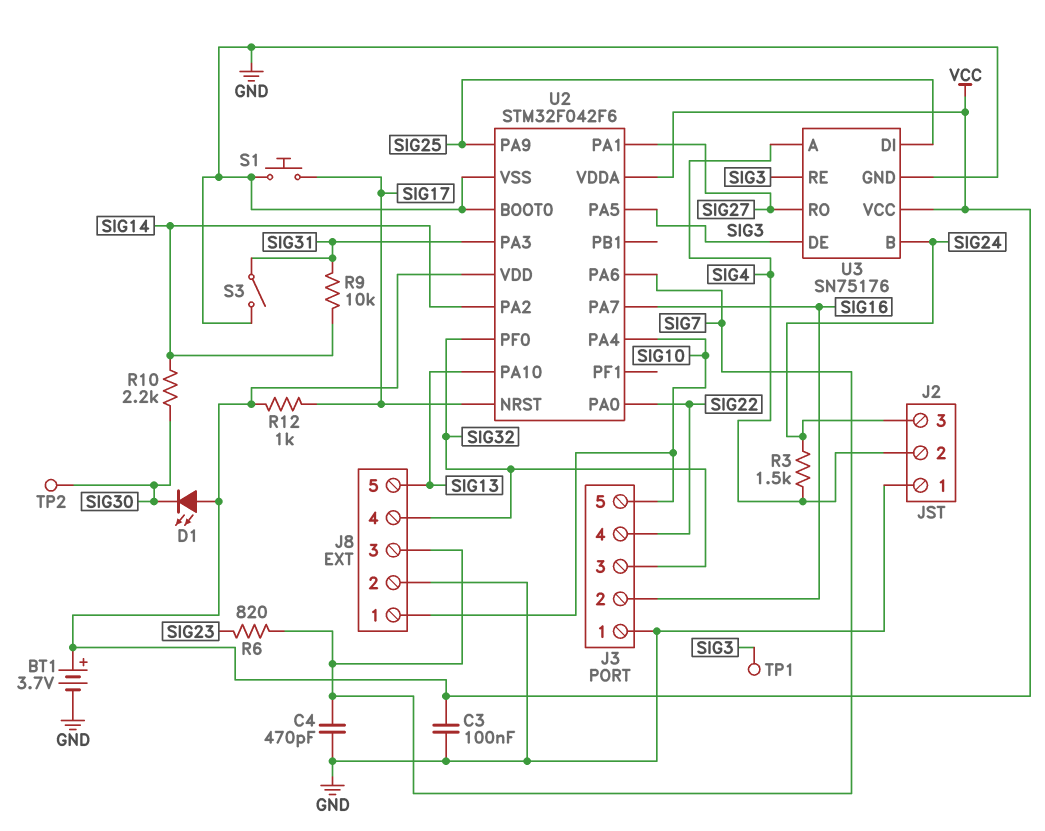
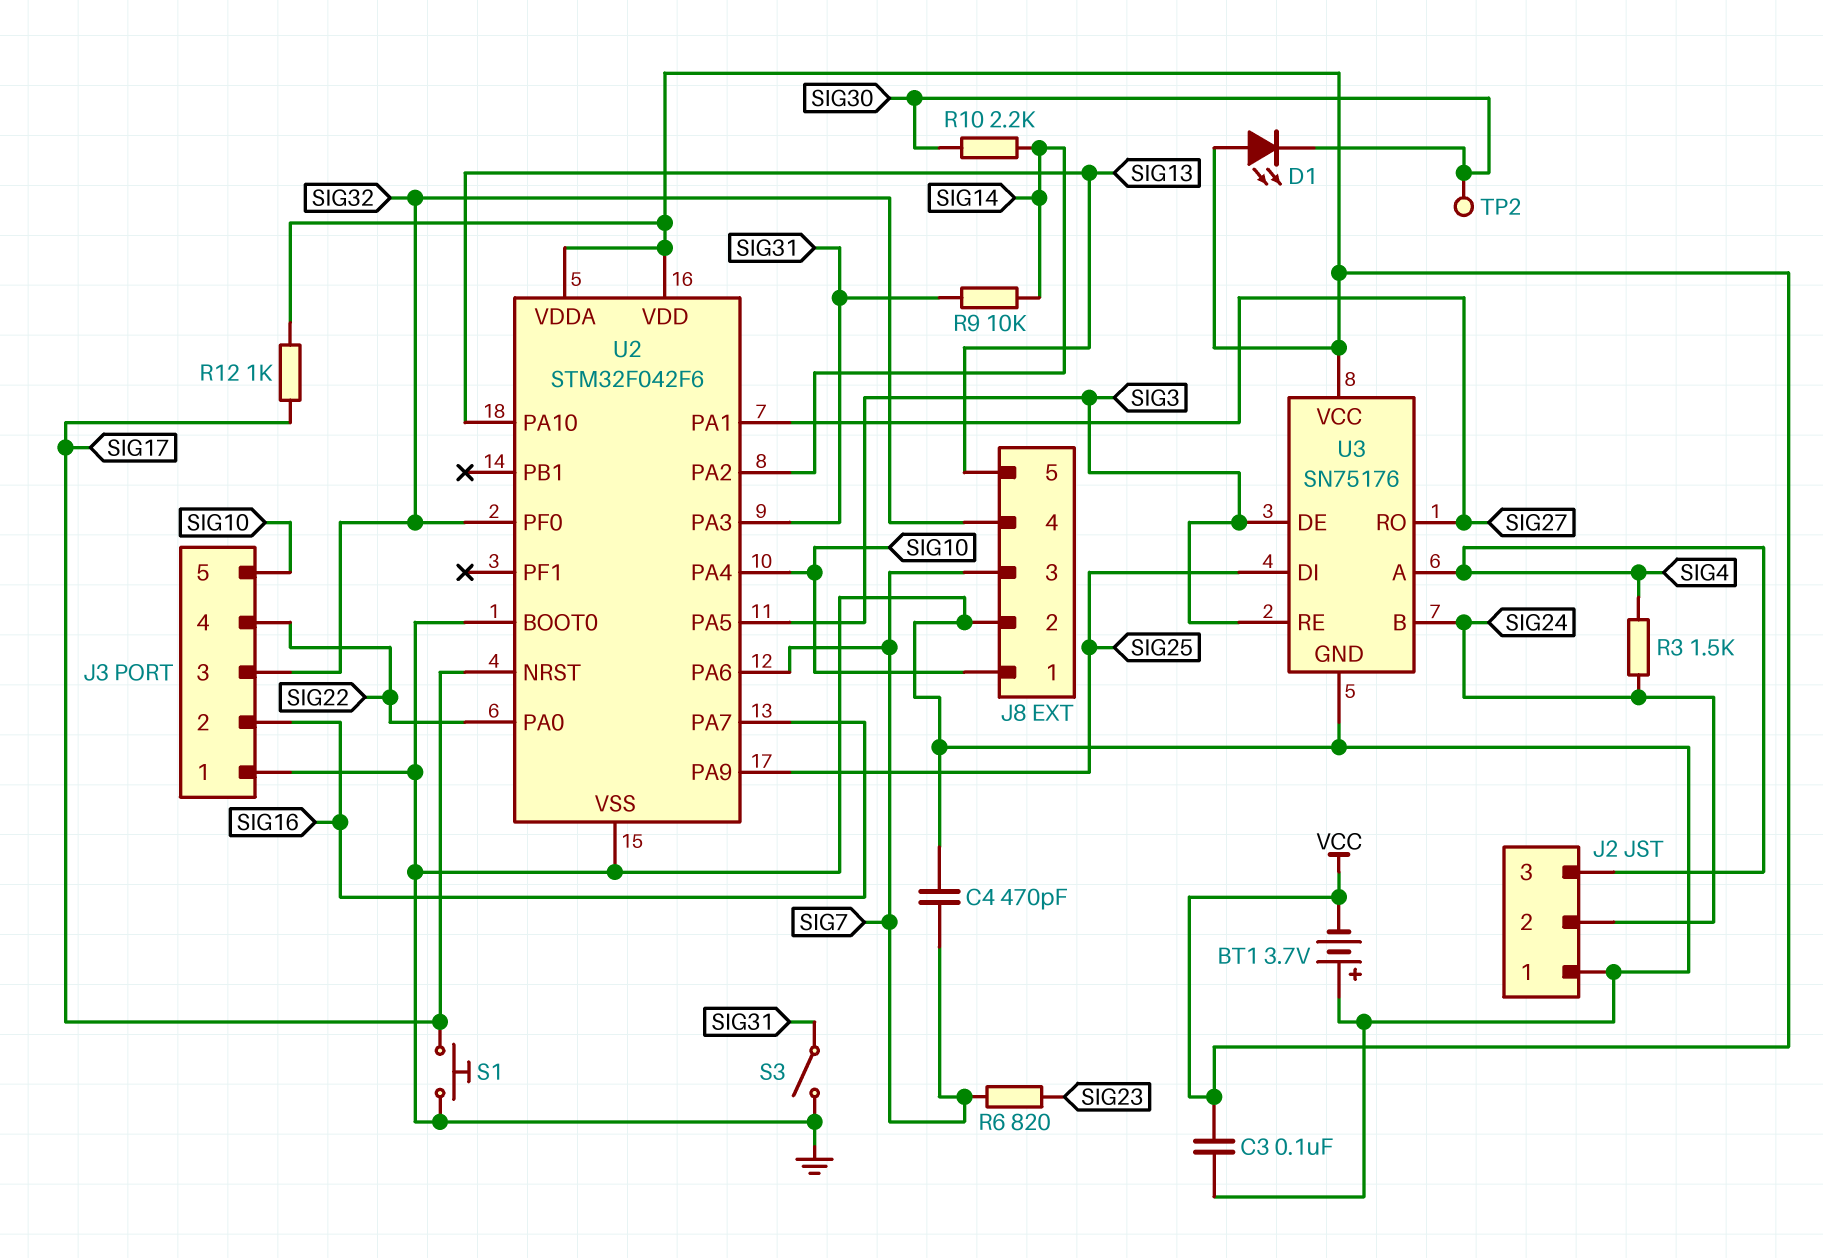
BT1: 3.7V (plus VCC, minus GND) -> 3.7V (plus GND, minus VCC)
J2 pin 2: SIG4 -> SIG24
J2 pin 3: SIG24 -> SIG4
TP1: test point (SIG3) -> none

